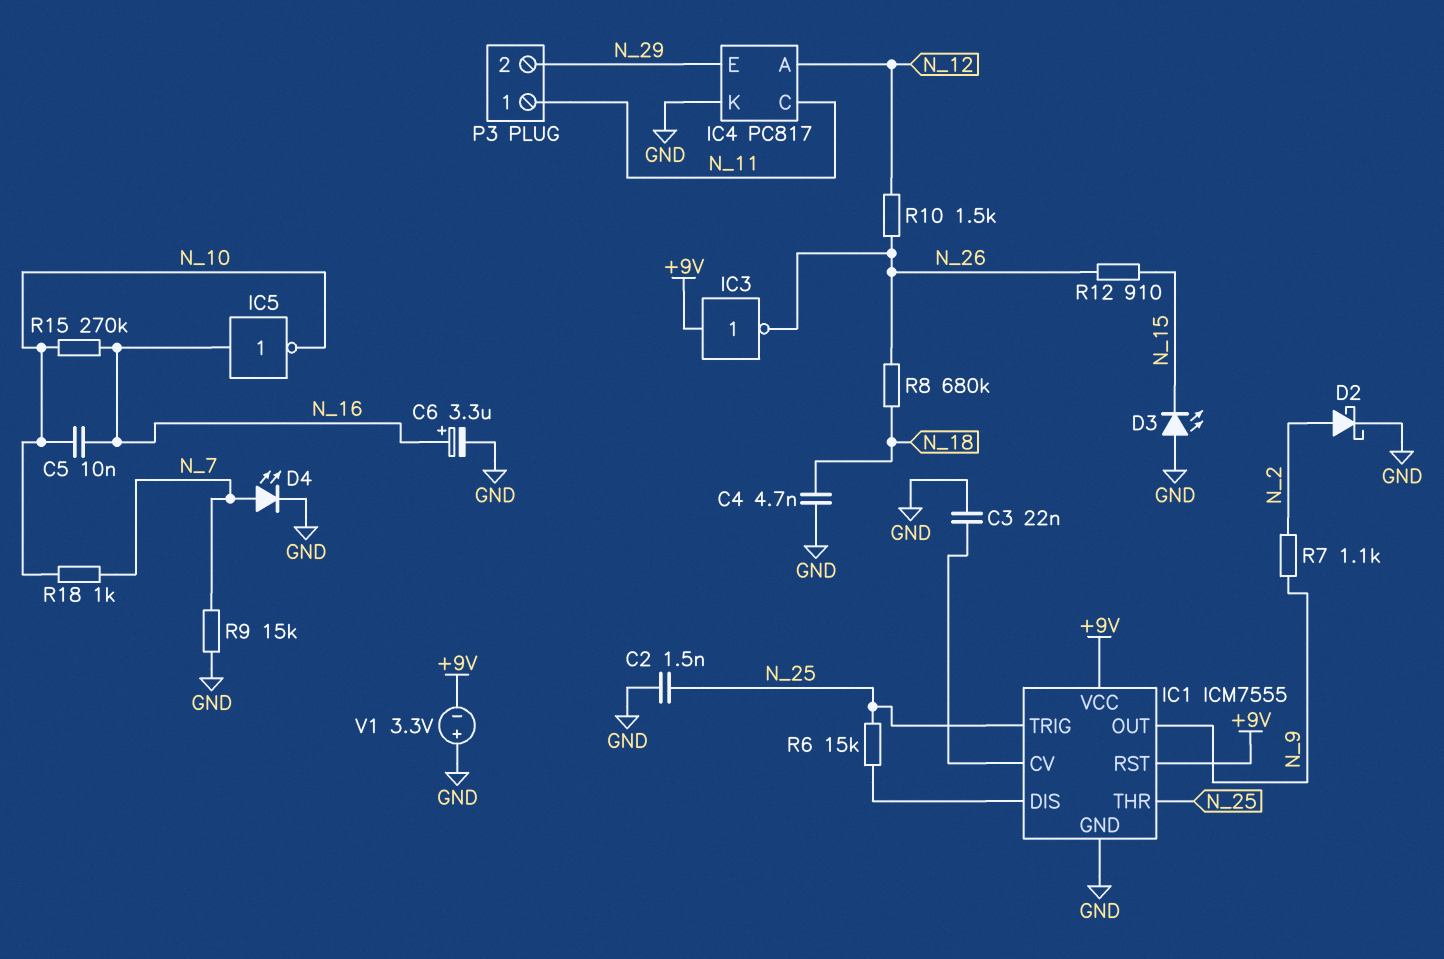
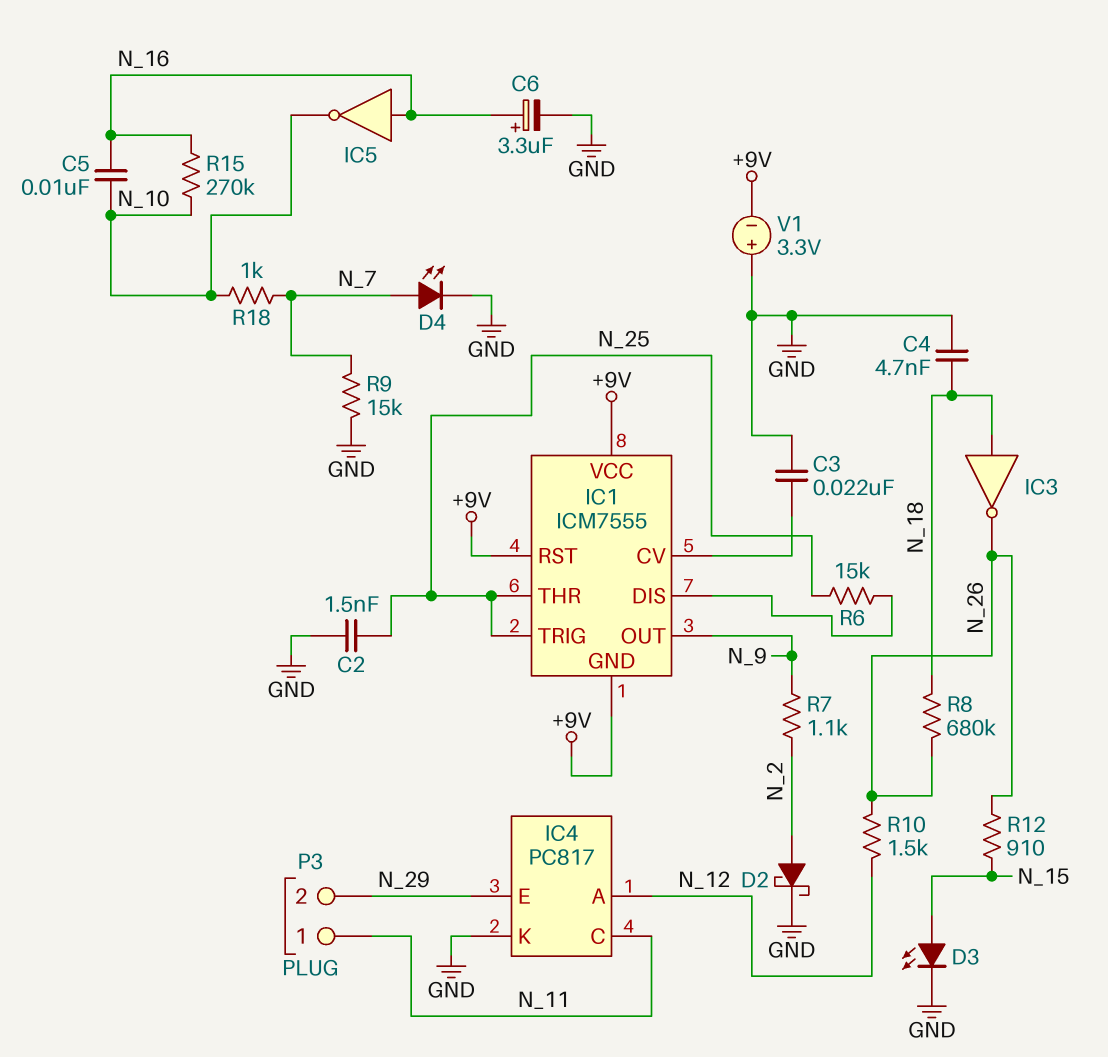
D3: LED (A GND, K N_15) -> LED (A N_15, K GND)
IC1 pin GND: GND -> +9V
IC3: NOT (in +9V, out N_26) -> NOT (in N_18, out N_26)

